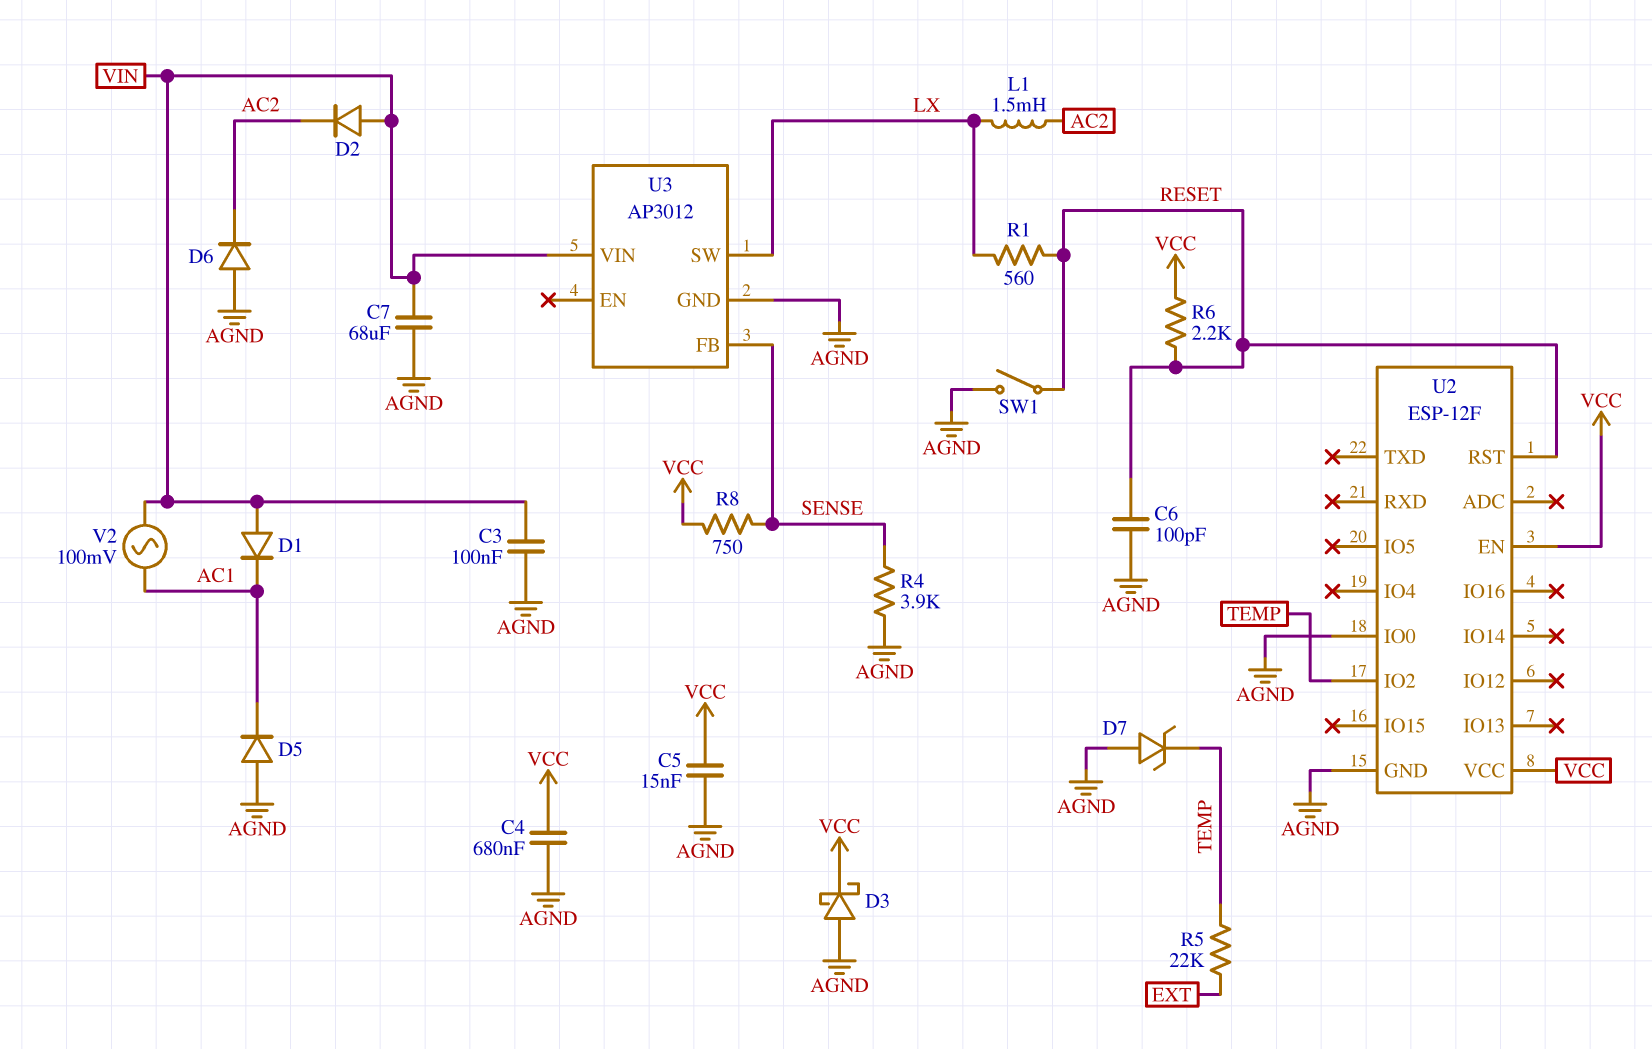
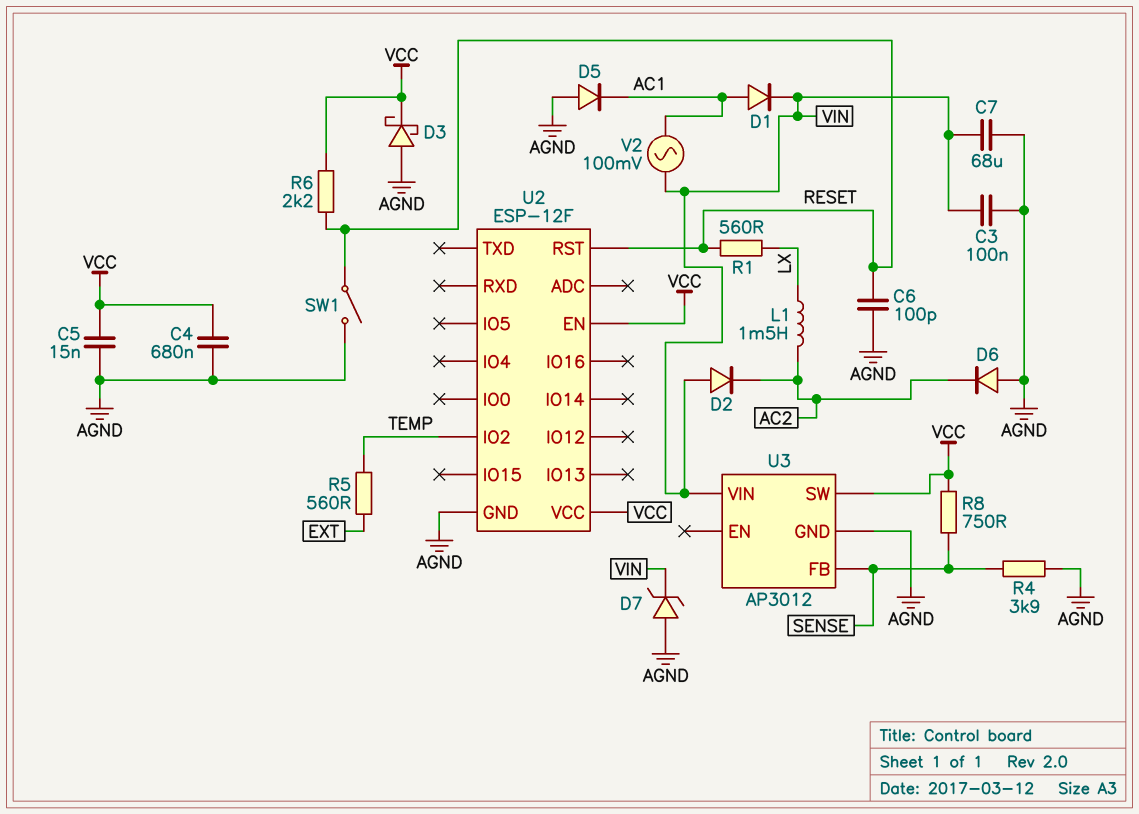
D1: diode (A VIN, K AC1) -> diode (A AC1, K VIN)
D7: zener (A AGND, K TEMP) -> zener (A AGND, K VIN)
R5: 22k (EXT, TEMP) -> 560 (EXT, TEMP)
U2 pin IO0: AGND -> none
U3 pin SW: LX -> VCC

